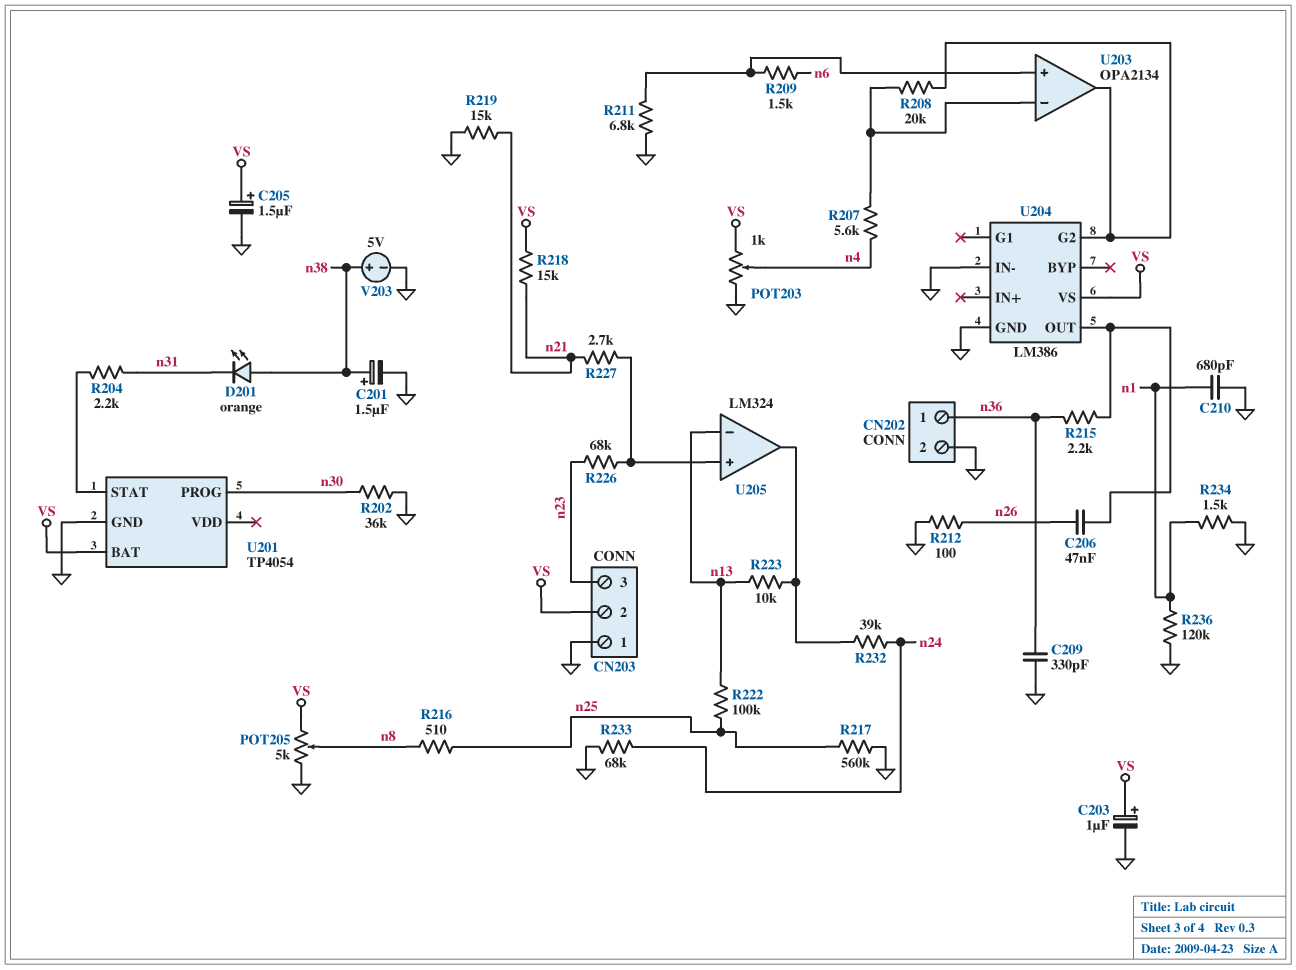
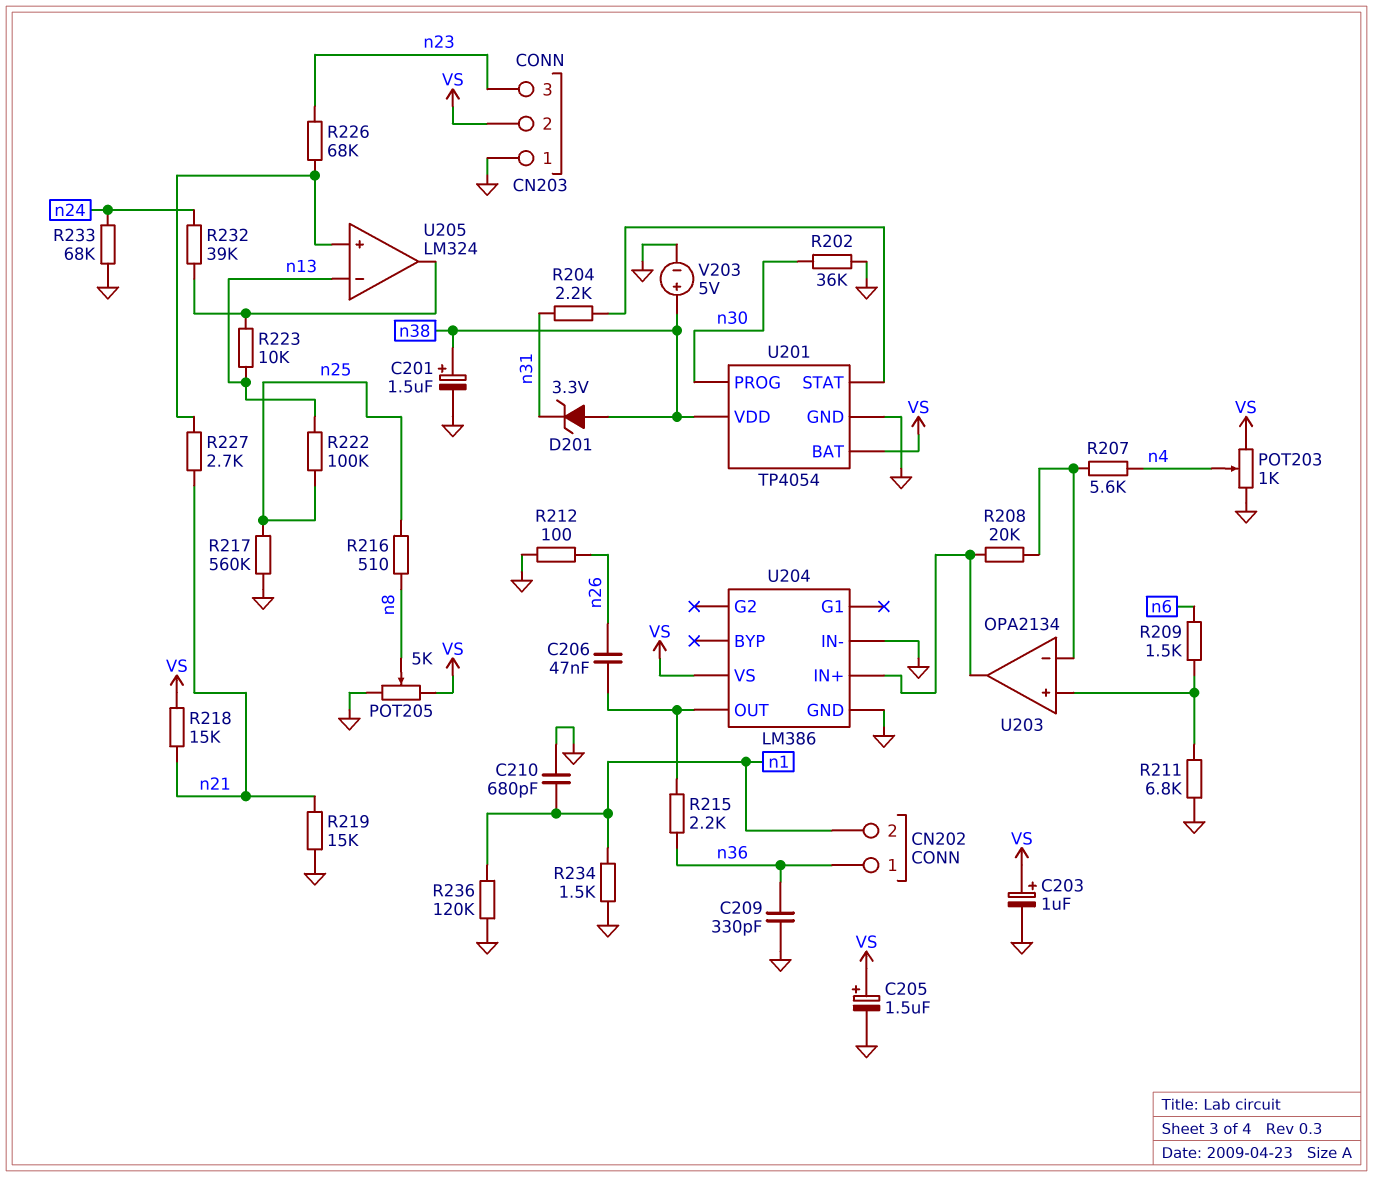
CN202 pin 2: GND -> n1
D201: LED orange (A n38, K n31) -> zener 3.3V (A n38, K n31)
U201 pin VDD: none -> n38
U204 pin G2: U203/out -> none
U204 pin IN+: none -> U203/out

